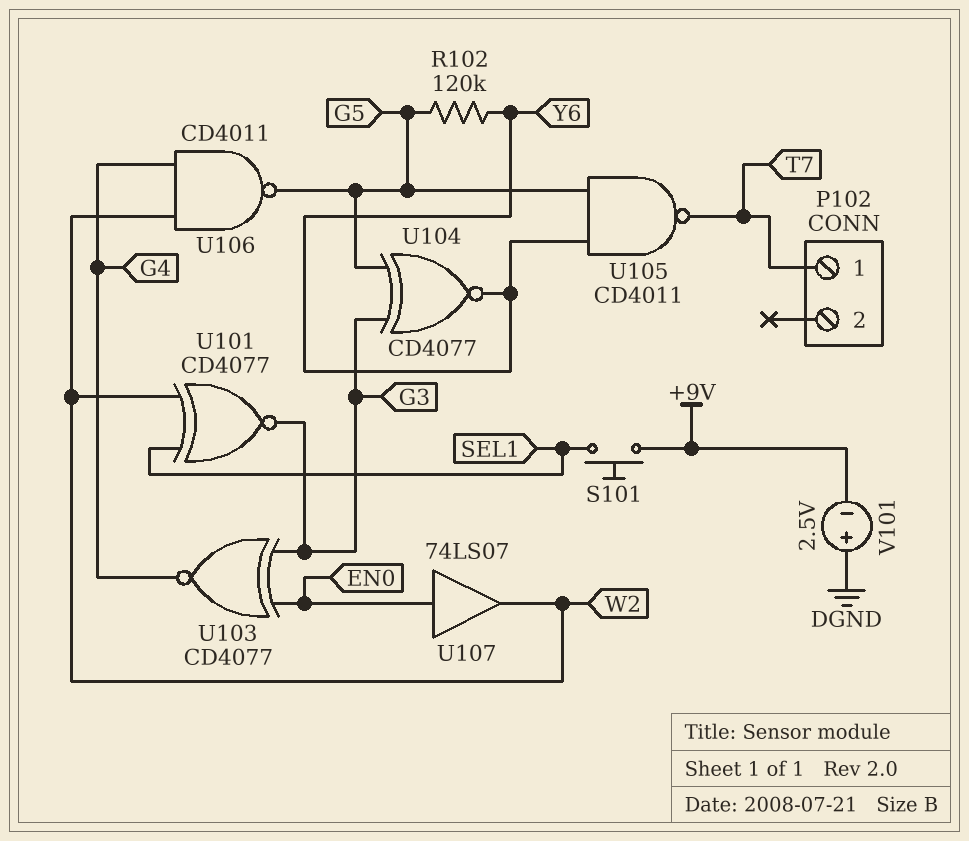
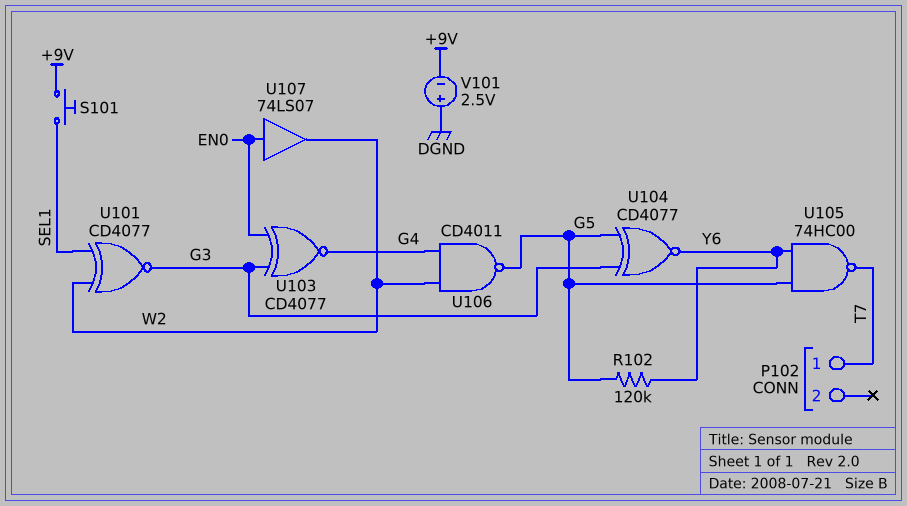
U105: NAND CD4011 (in G5, in Y6, out T7) -> NAND 74HC00 (in G5, in Y6, out T7)

